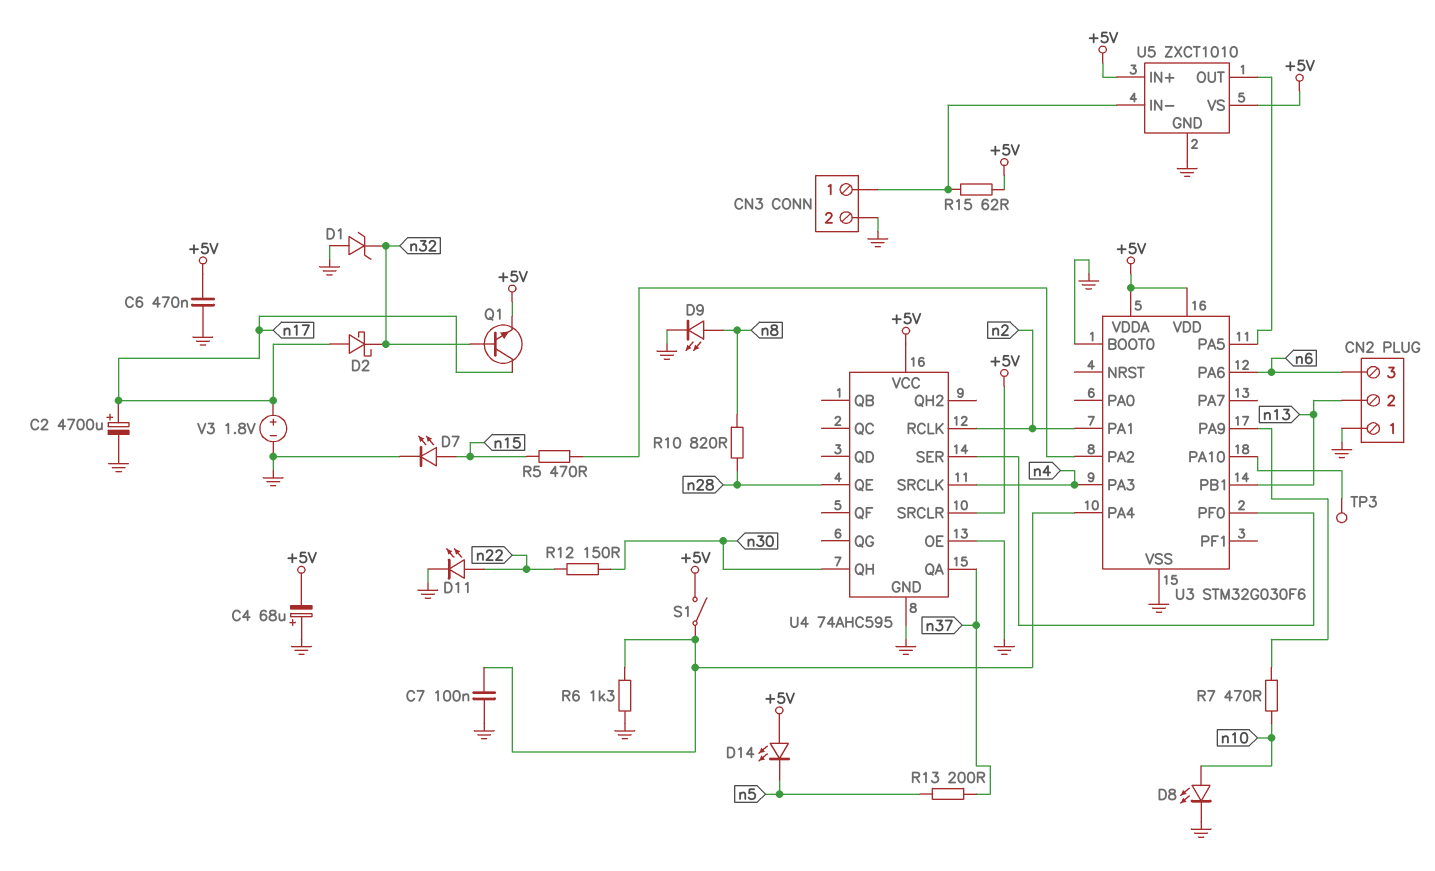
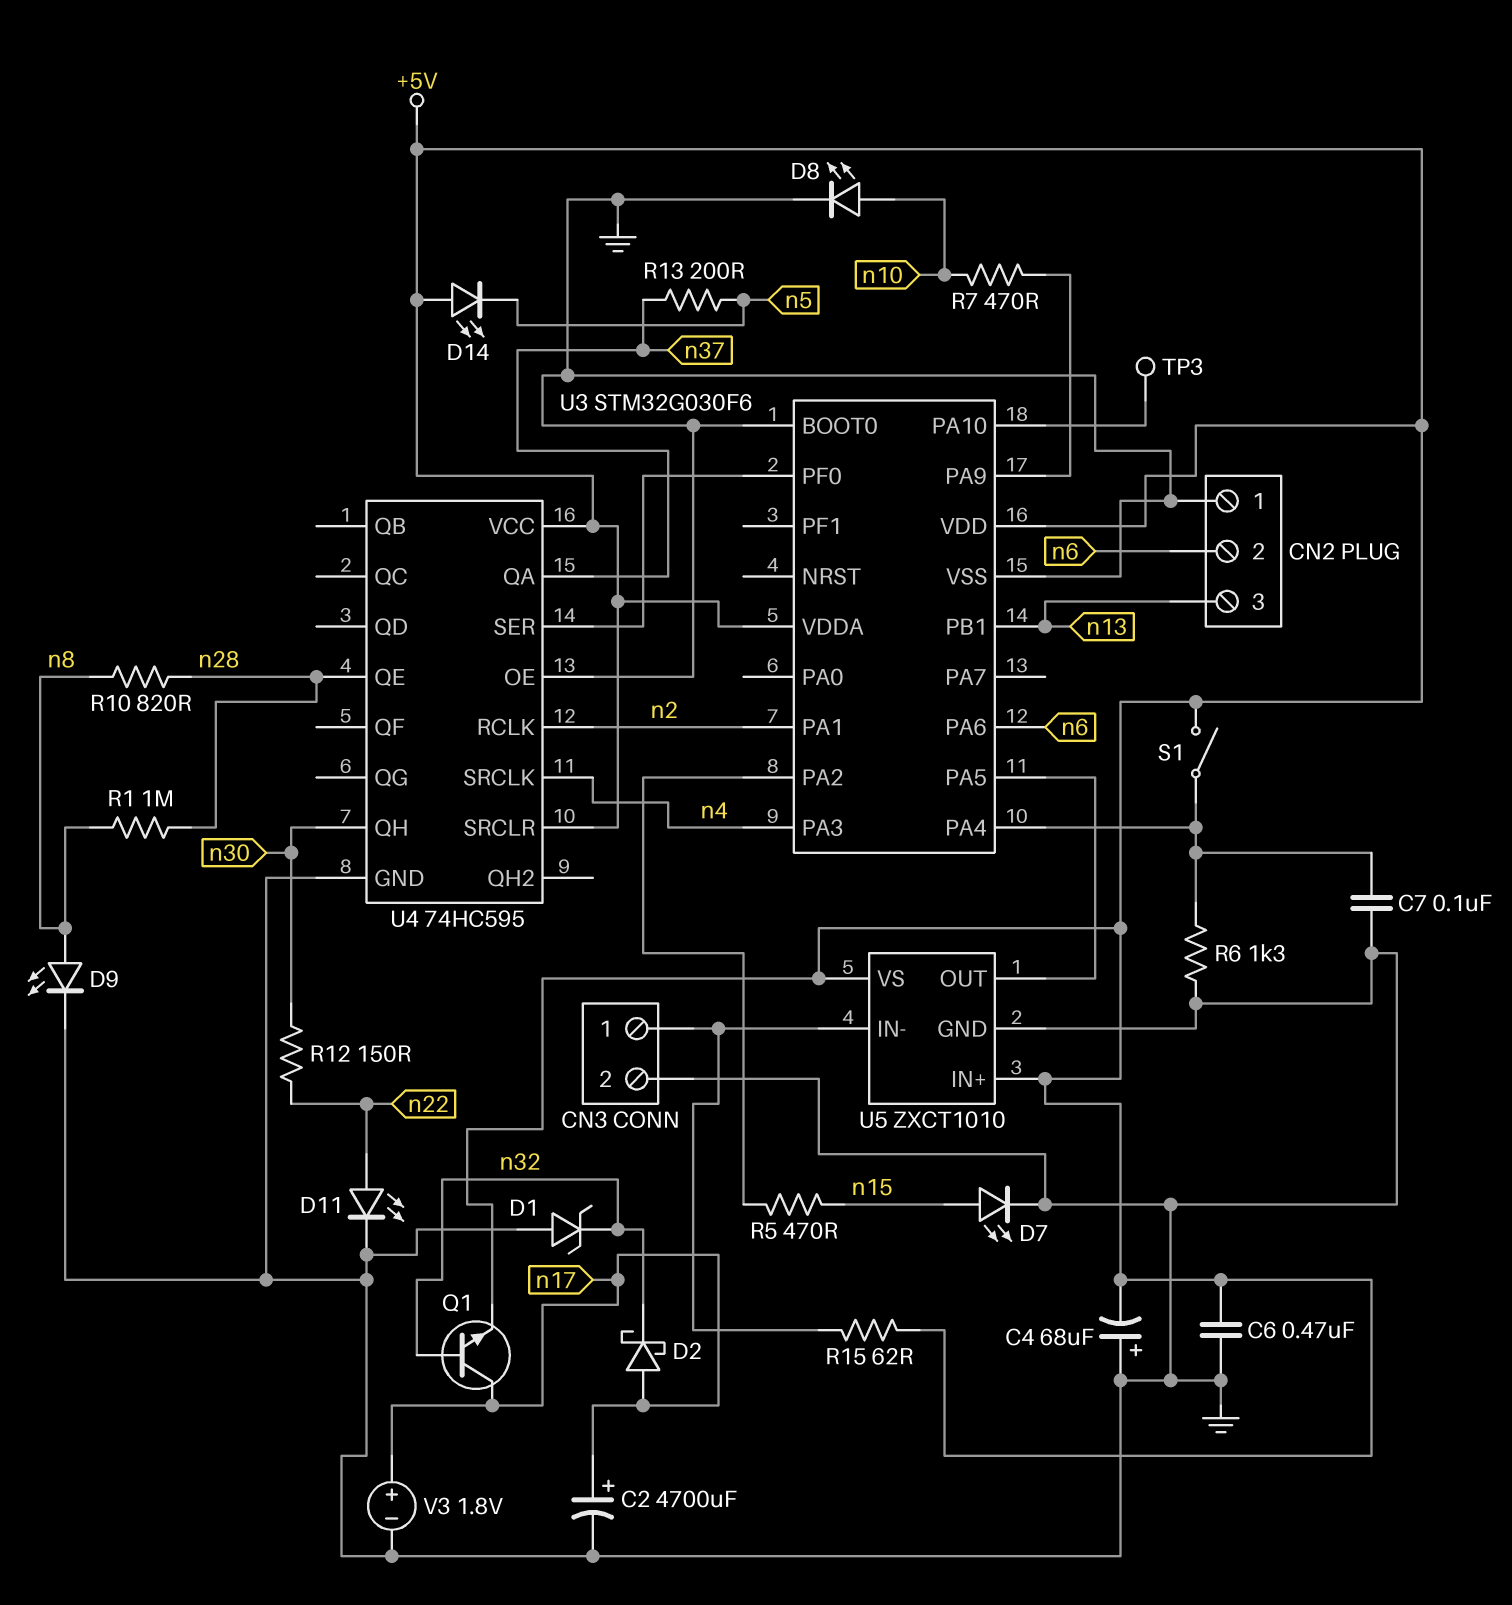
CN2 pin 2: n13 -> n6
CN2 pin 3: n6 -> n13
R1: none -> 1M (n8, n28)
U4: 74AHC595 -> 74HC595

